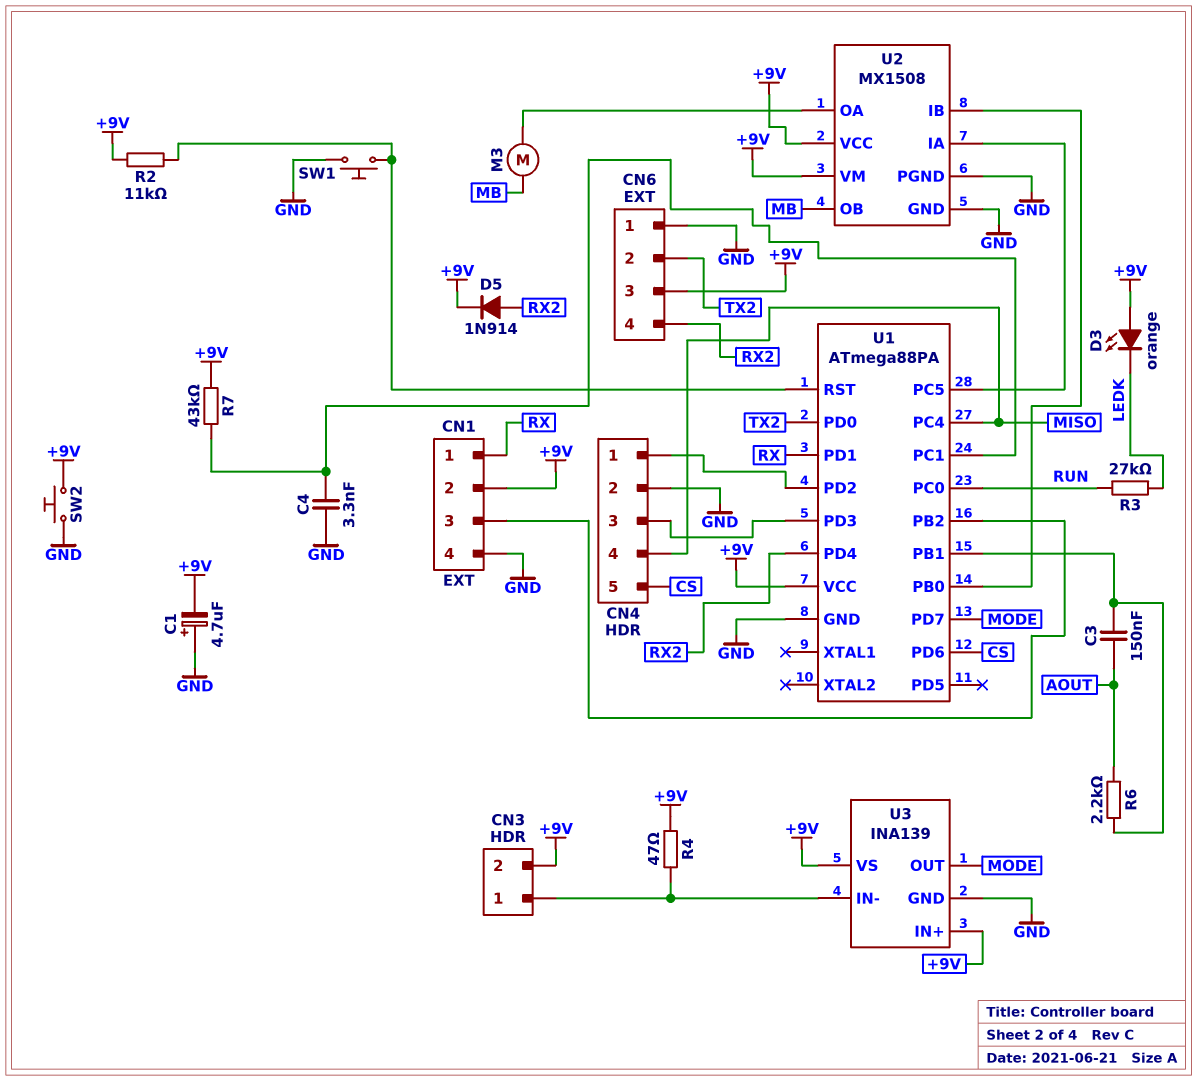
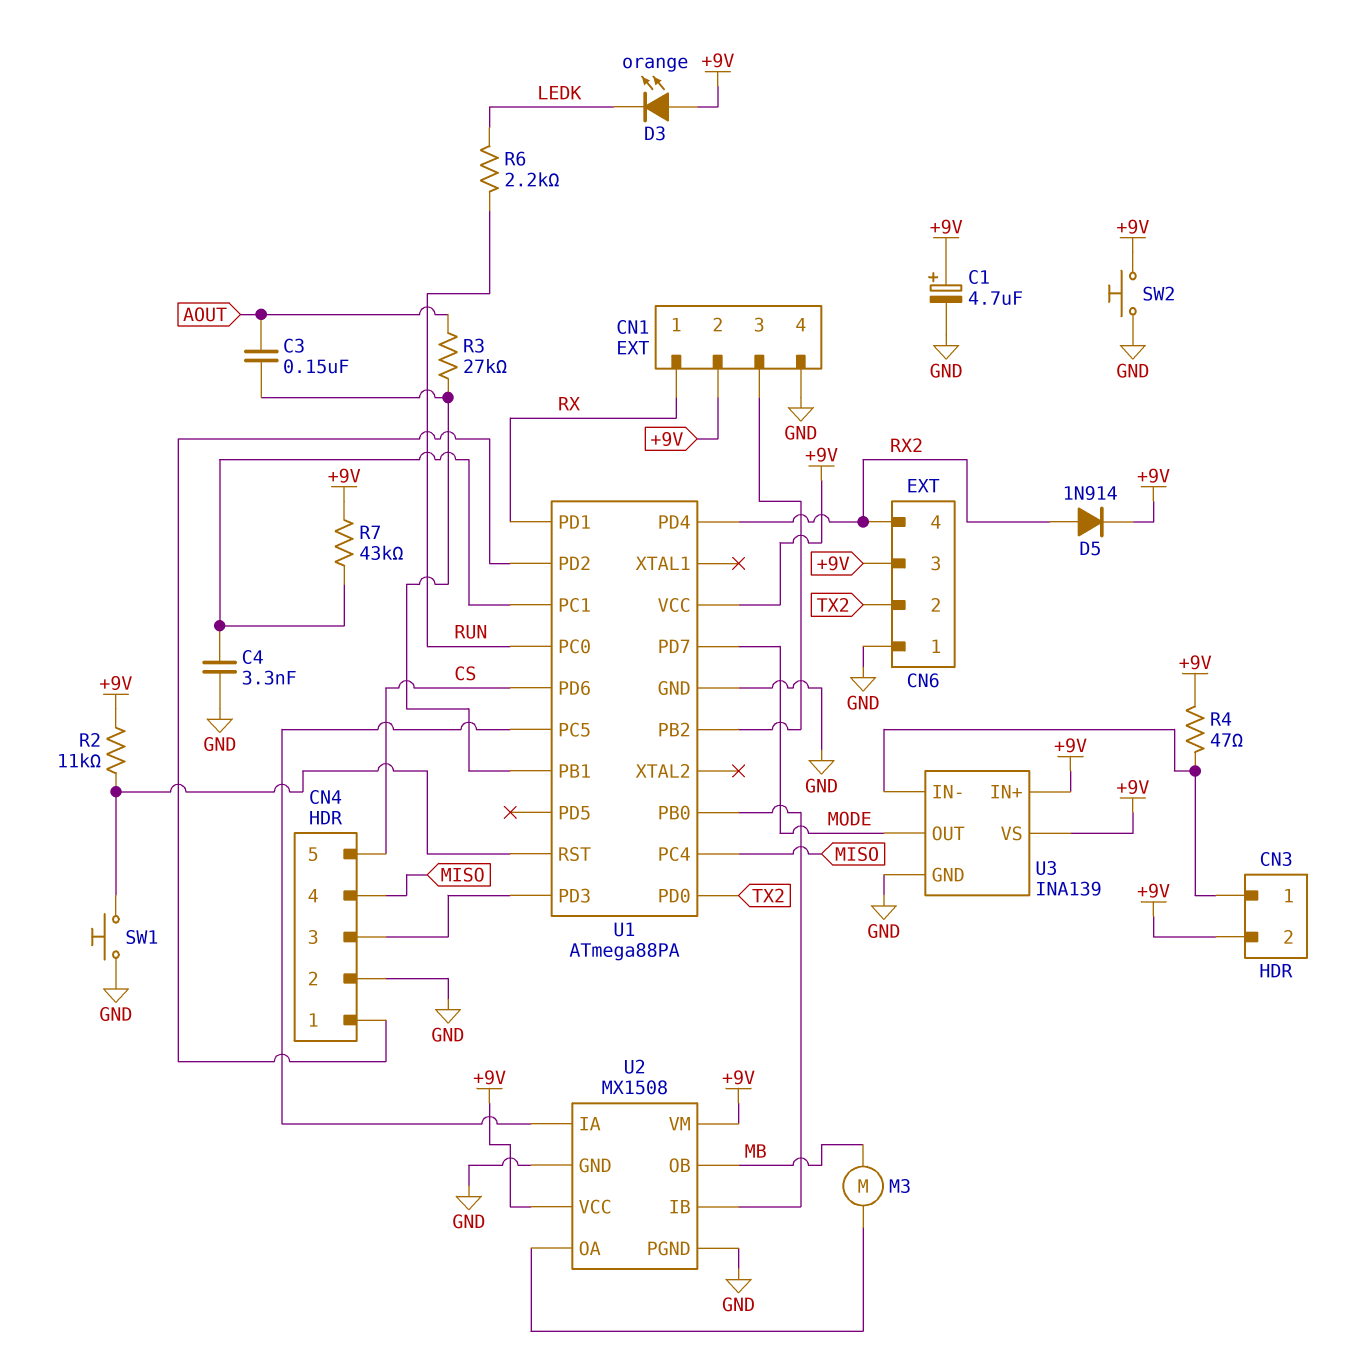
C1: 4.7uF (plus GND, minus +9V) -> 4.7uF (plus +9V, minus GND)
R3: 27k (LEDK, RUN) -> 27k (AOUT, U1/PB1)
R6: 2.2k (AOUT, U1/PB1) -> 2.2k (LEDK, RUN)

